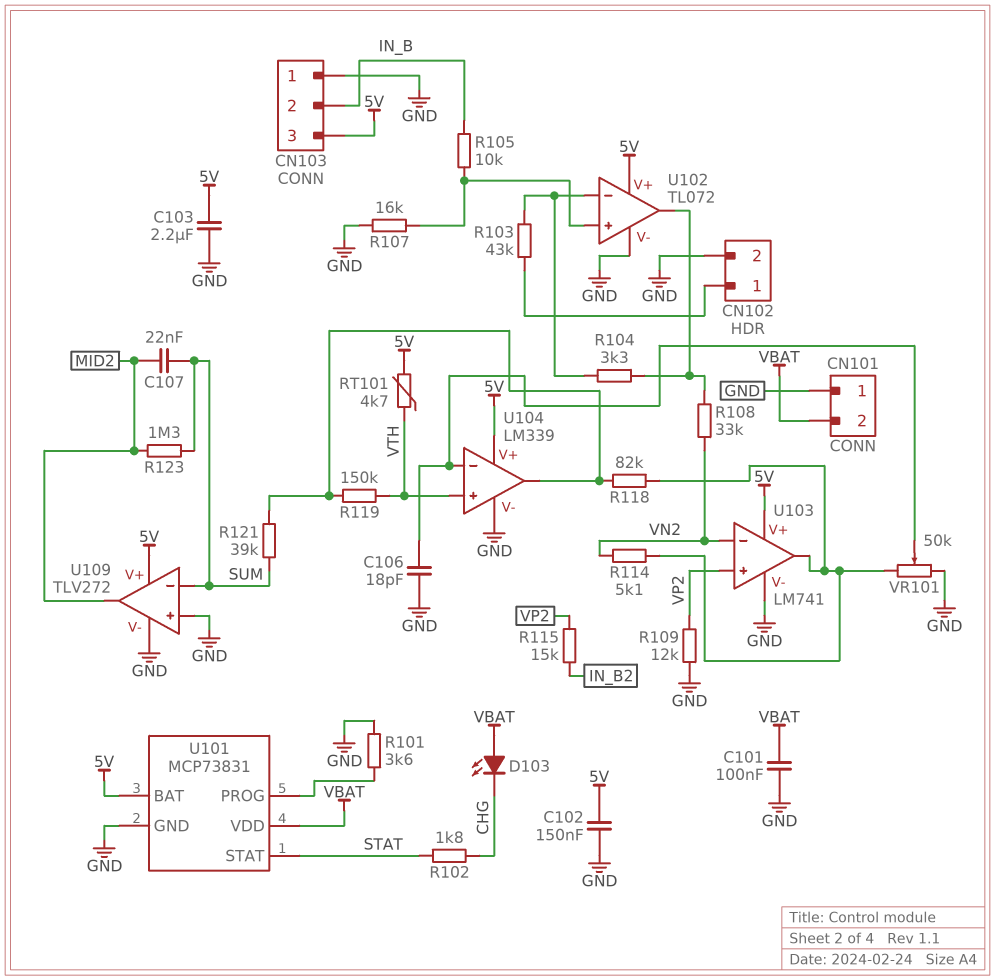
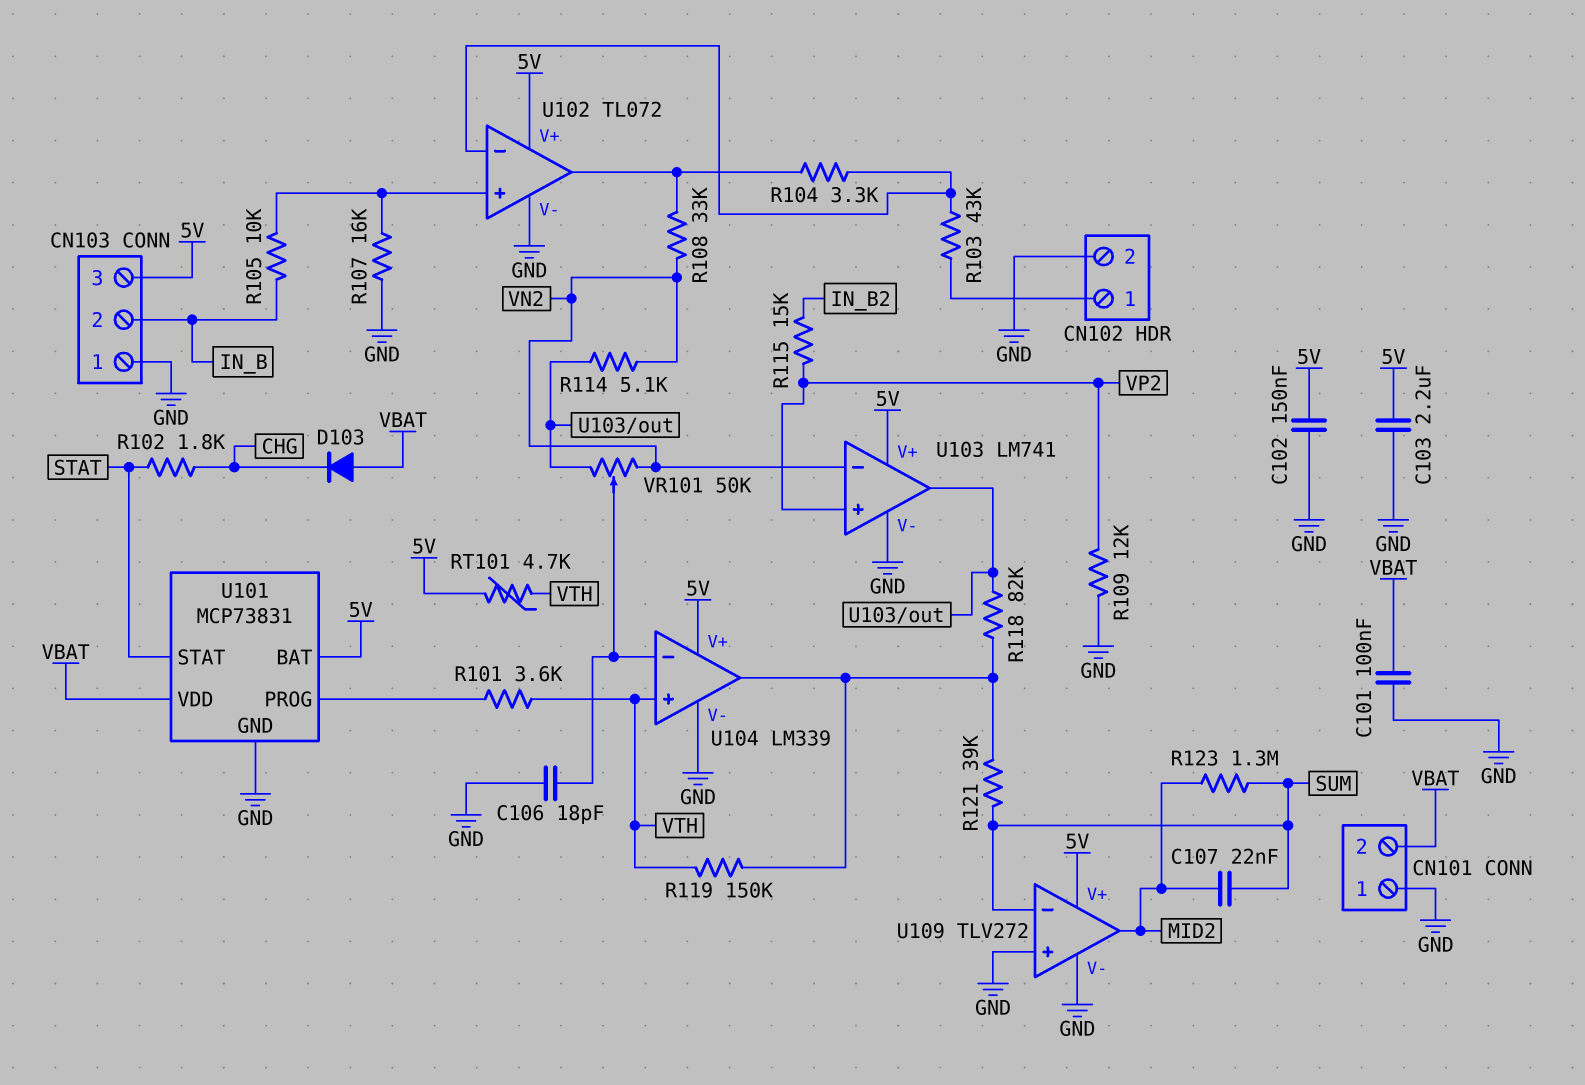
D103: LED (A VBAT, K CHG) -> diode (A VBAT, K CHG)
R101: 3.6k (GND, U101/PROG) -> 3.6k (U101/PROG, VTH)
VR101: 50k (GND, U103/out, wiper U104/in-) -> 50k (U103/out, VN2, wiper U104/in-)

